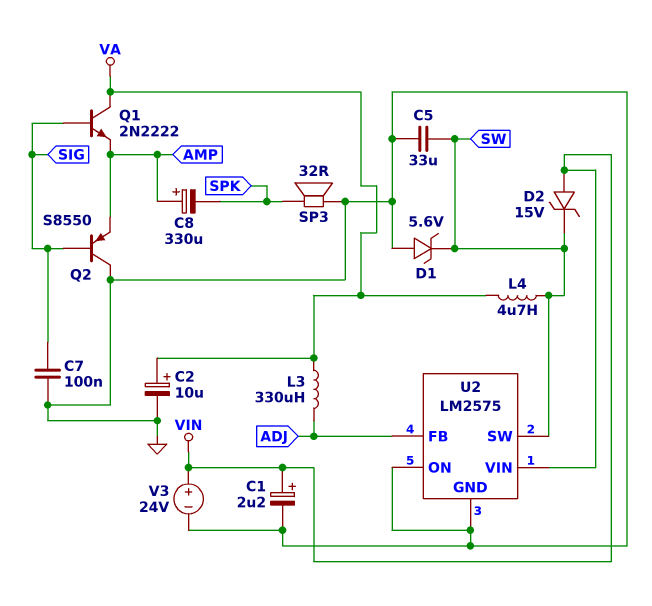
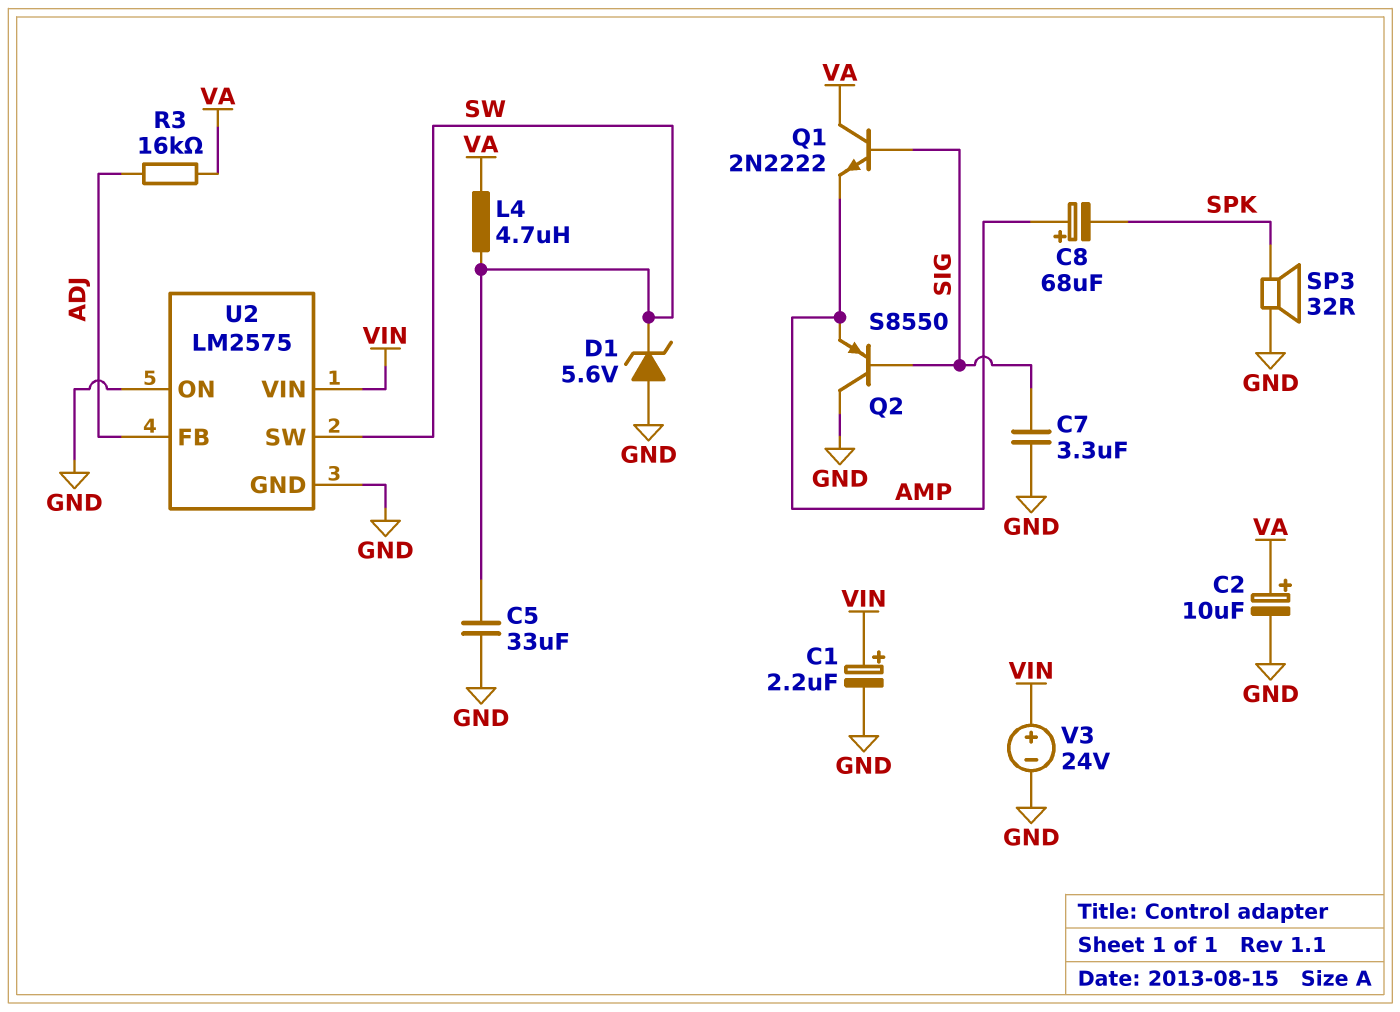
C7: 100nF (GND, SIG) -> 3.3uF (GND, SIG)
C8: 330uF (plus AMP, minus SPK) -> 68uF (plus AMP, minus SPK)
D2: zener 15V (A VIN, K SW) -> none
L3: 330uH (ADJ, VA) -> none
R3: none -> 16k (ADJ, VA)

